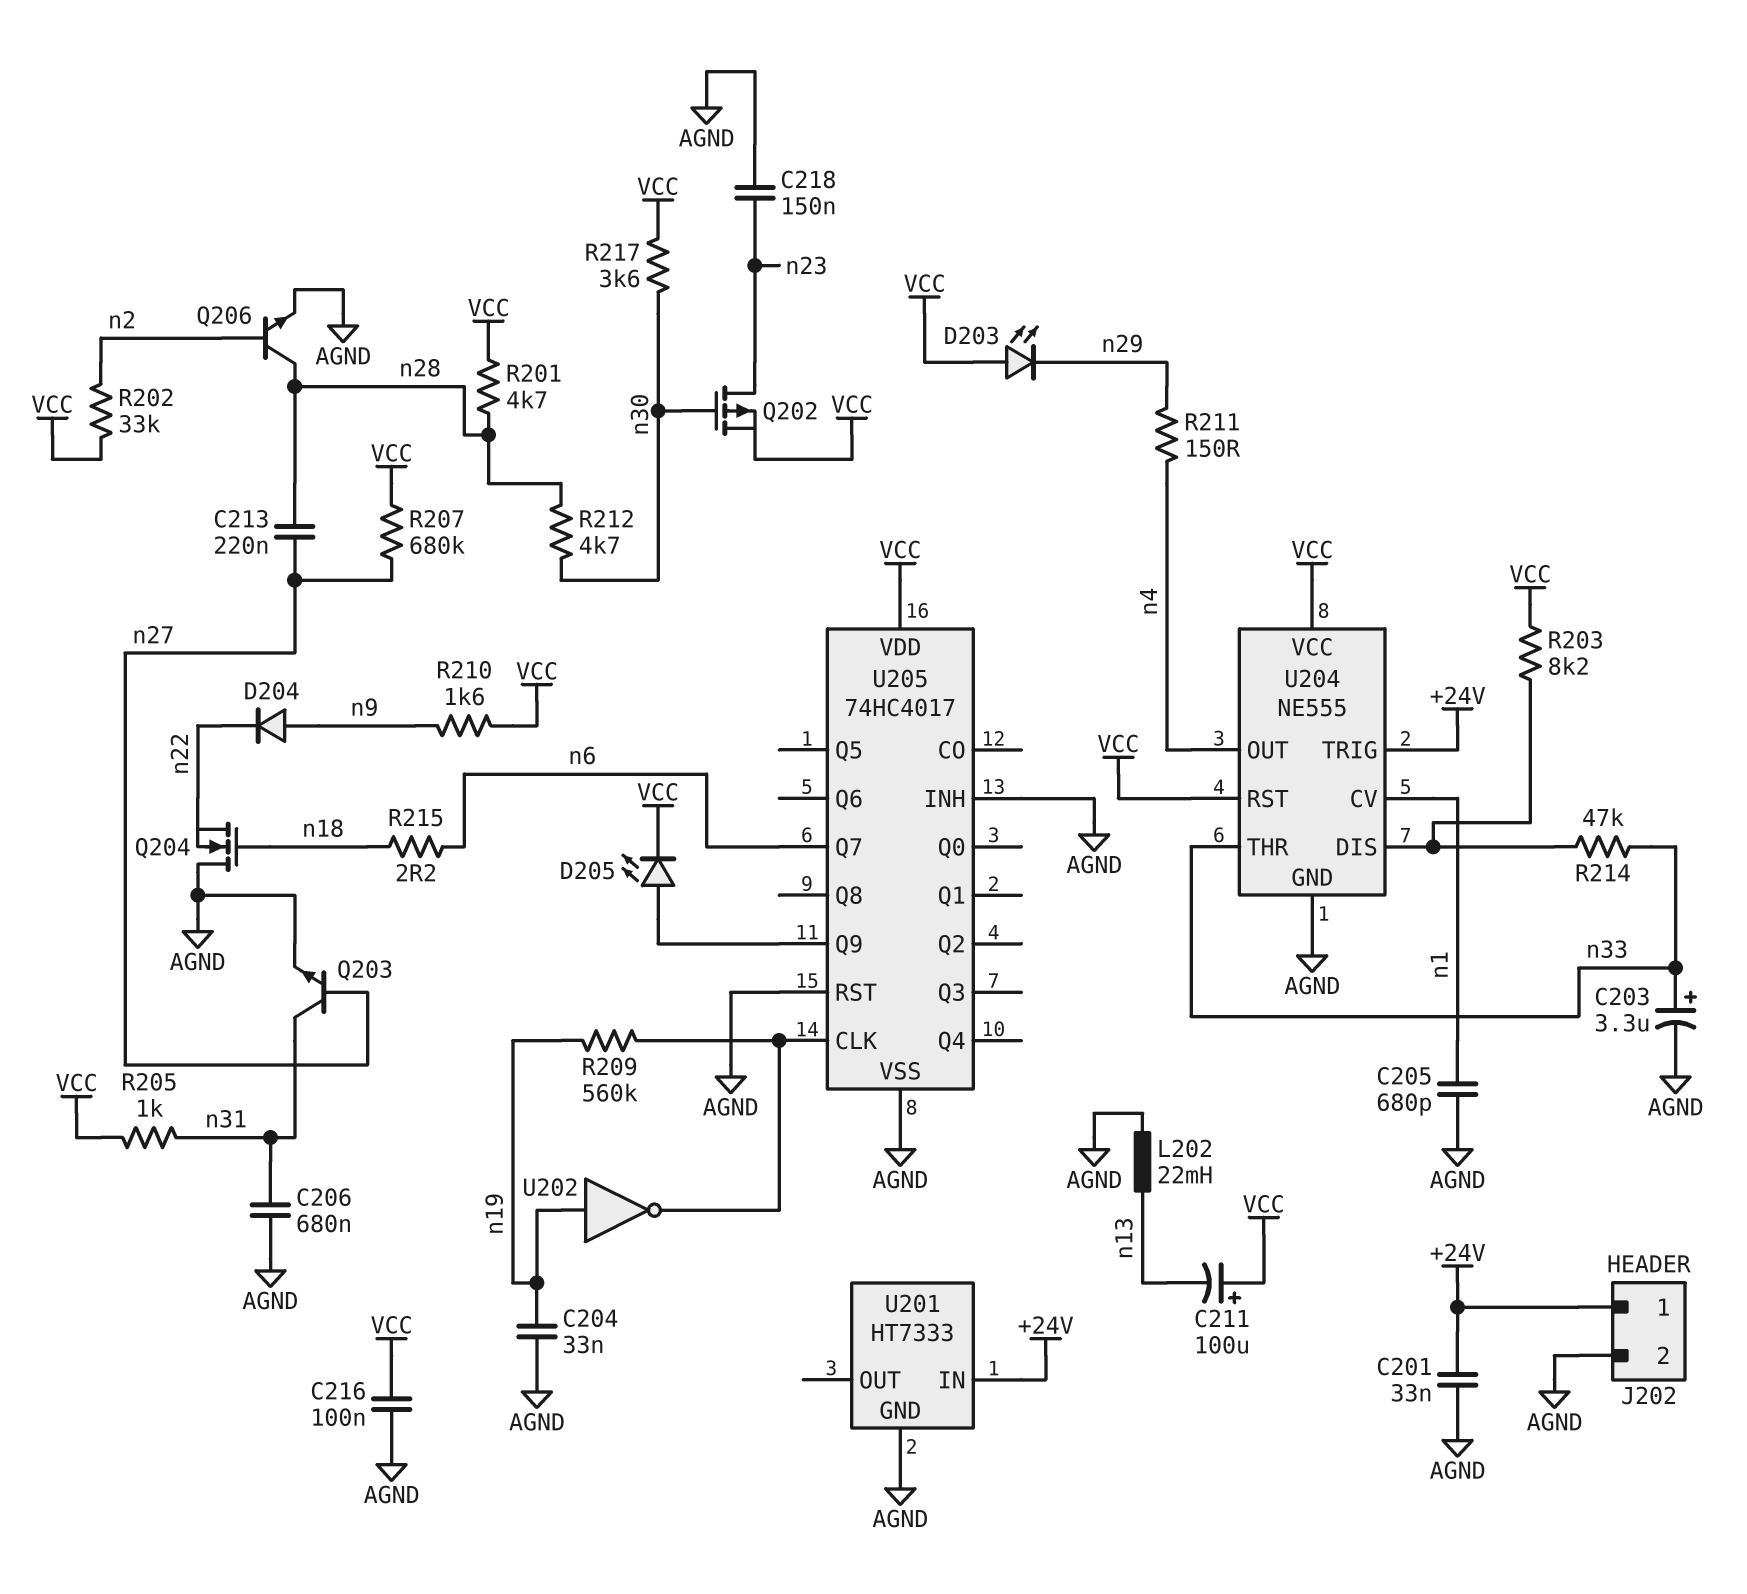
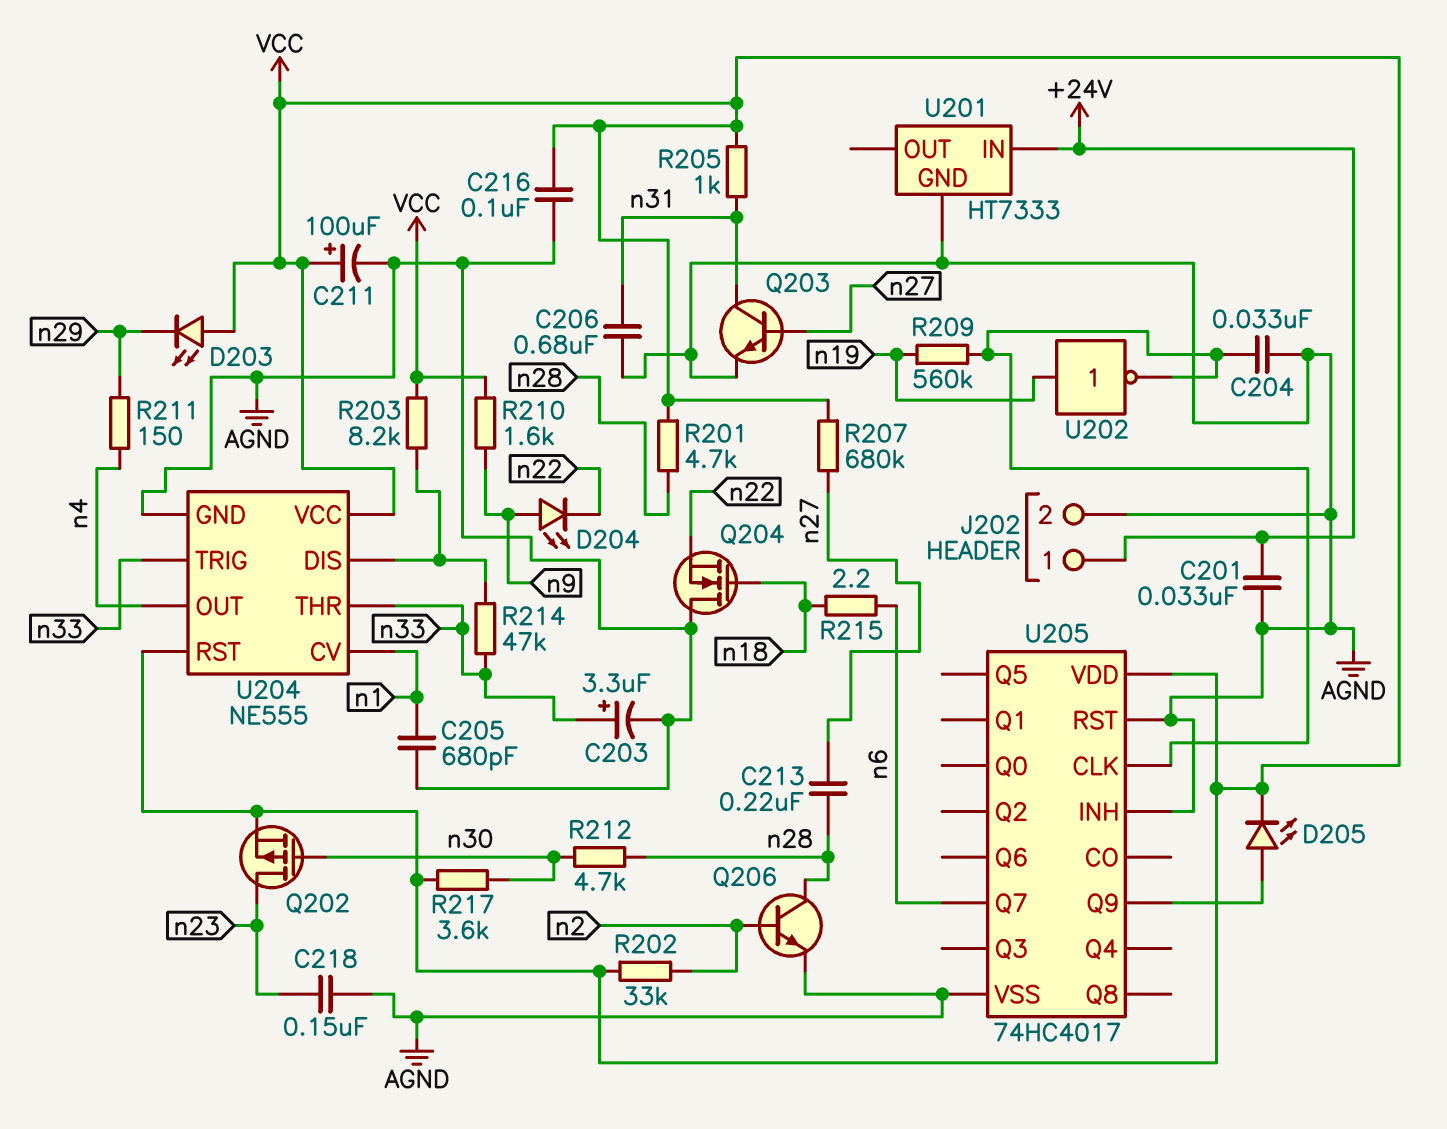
C204: 33nF (AGND, n19) -> 33nF (AGND, U205/CLK)
C211: 100uF (plus VCC, minus n13) -> 100uF (plus VCC, minus AGND)
D204: diode (A n9, K n22) -> LED (A n9, K n22)
L202: 22mH (AGND, n13) -> none
U204 pin TRIG: +24V -> n33

